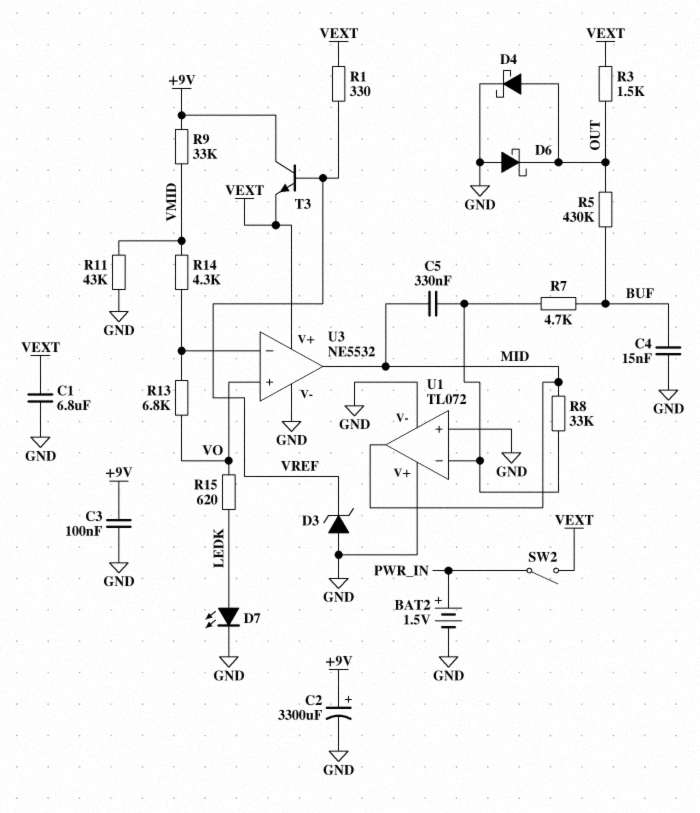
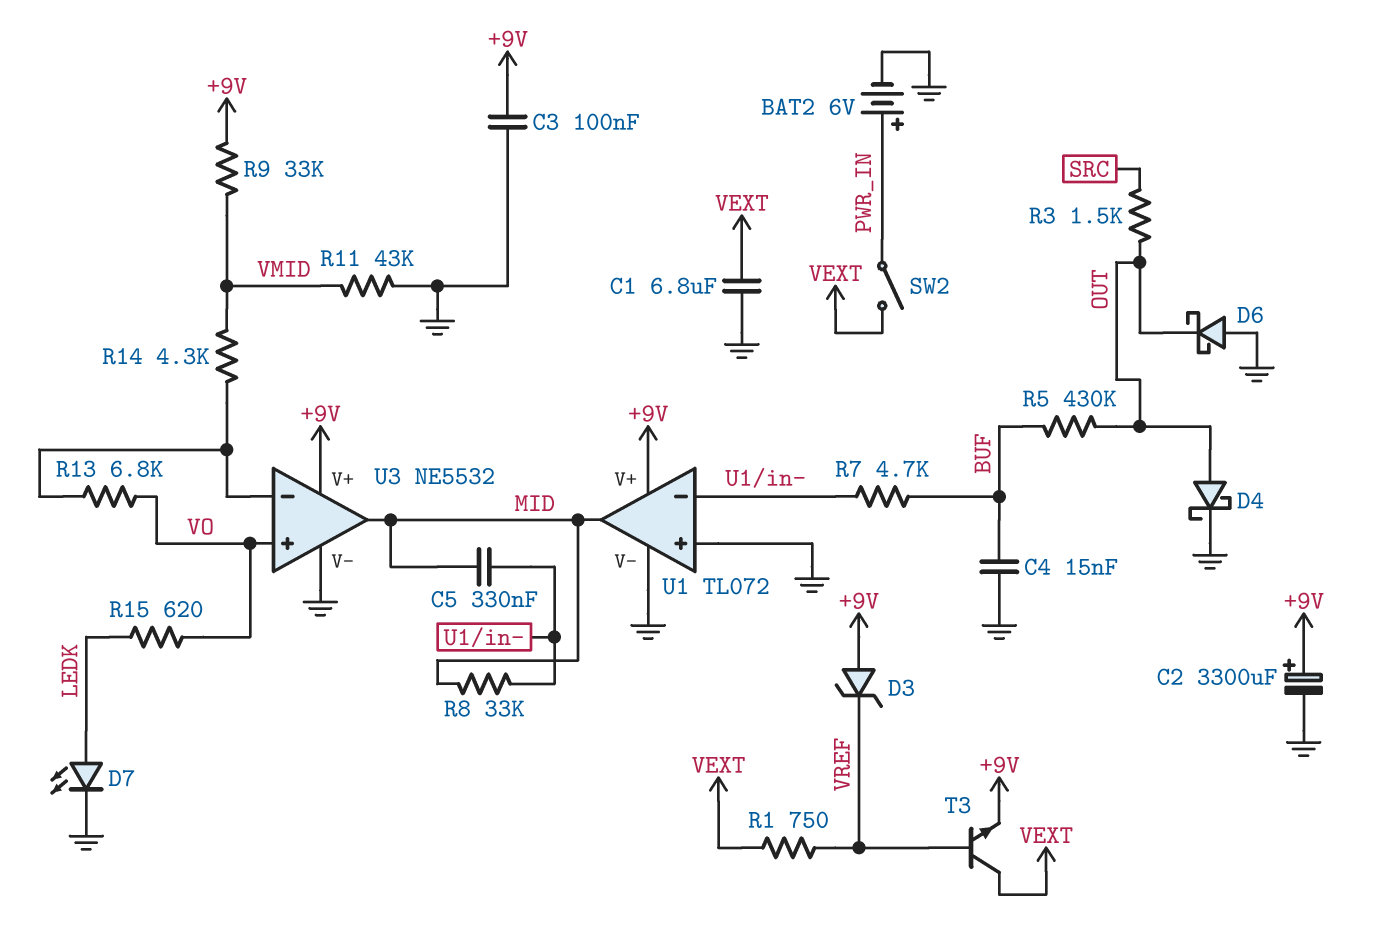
BAT2: 1.5V (plus PWR_IN, minus GND) -> 6V (plus PWR_IN, minus GND)
D3: zener (A GND, K VREF) -> zener (A +9V, K VREF)
R1: 330 (VEXT, VREF) -> 750 (VEXT, VREF)
R3: 1.5k (OUT, VEXT) -> 1.5k (OUT, SRC)
T3: NPN (B VREF, C +9V, E VEXT) -> NPN (B VREF, C VEXT, E +9V)
U1 pin V+: GND -> +9V
U3 pin V+: VEXT -> +9V

